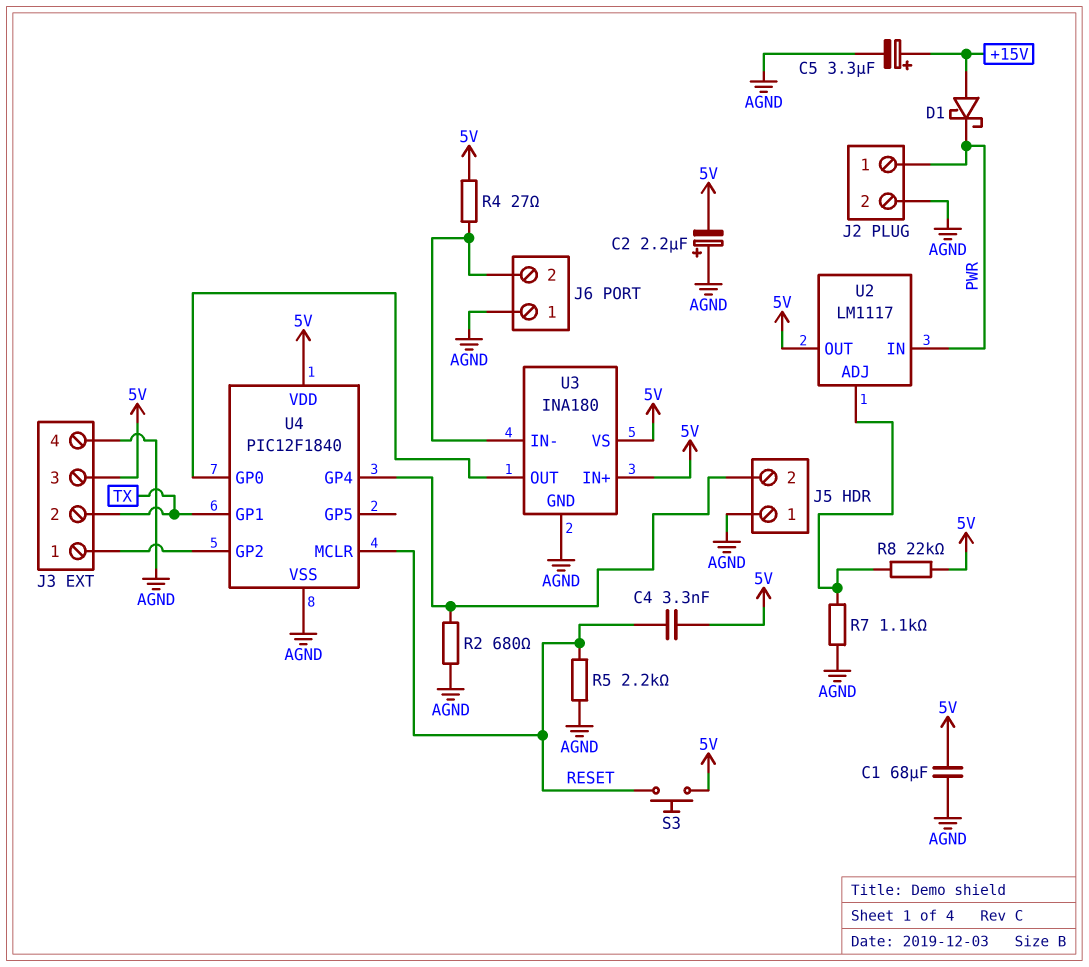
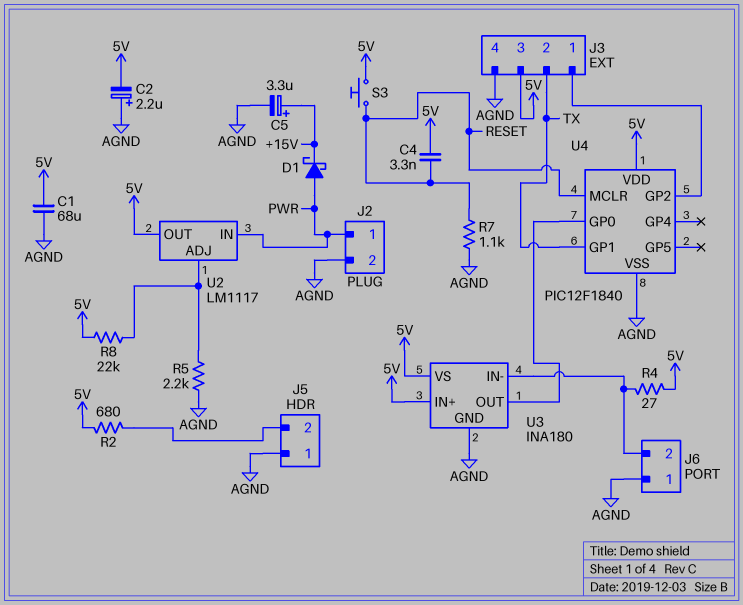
D1: schottky (A +15V, K PWR) -> schottky (A PWR, K +15V)
R2: 680 (AGND, J5/2) -> 680 (5V, J5/2)
R5: 2.2k (AGND, RESET) -> 2.2k (AGND, U2/ADJ)
R7: 1.1k (AGND, U2/ADJ) -> 1.1k (AGND, RESET)
U4 pin GP4: J5/2 -> none

